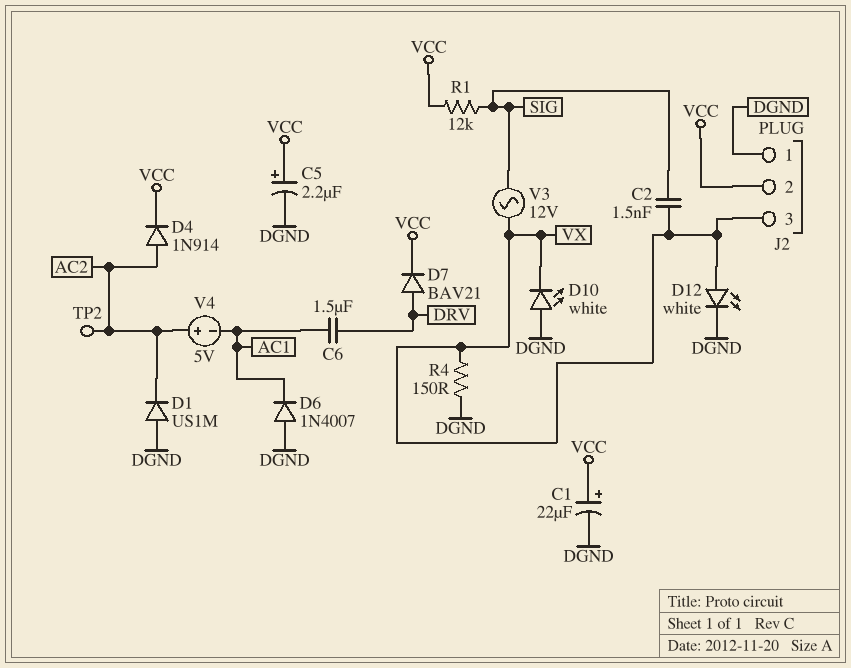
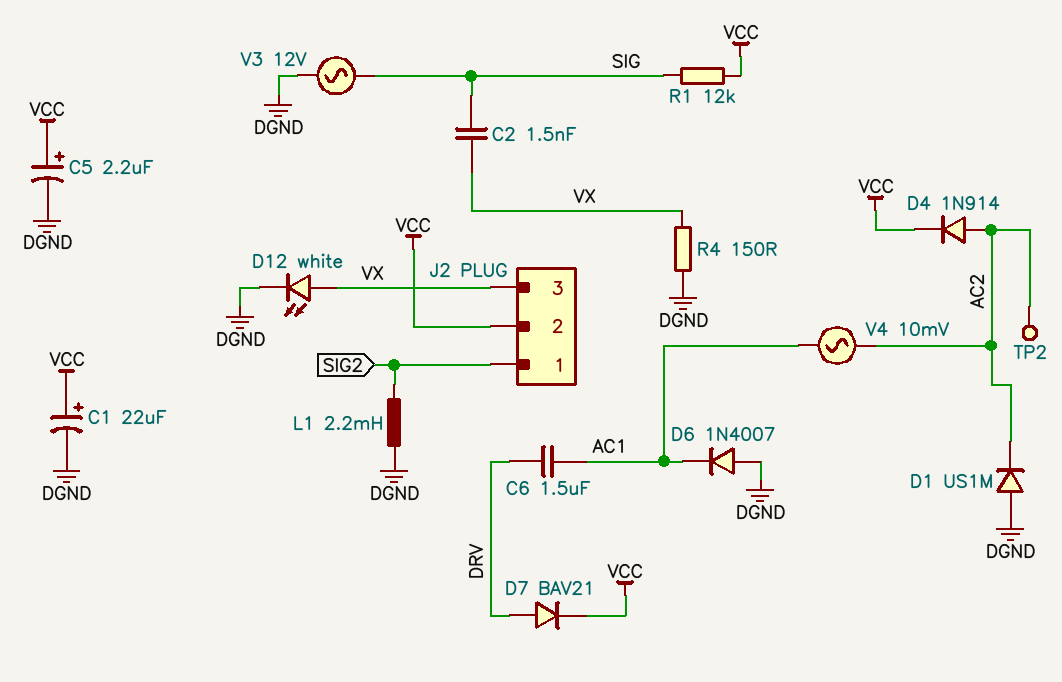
D10: LED white (A DGND, K VX) -> none
J2 pin 1: DGND -> SIG2
L1: none -> 2.2mH (DGND, SIG2)
V3: AC 12V (SIG, VX) -> AC 12V (DGND, SIG)
V4: 5V (plus AC2, minus AC1) -> AC 10mV (AC1, AC2)

